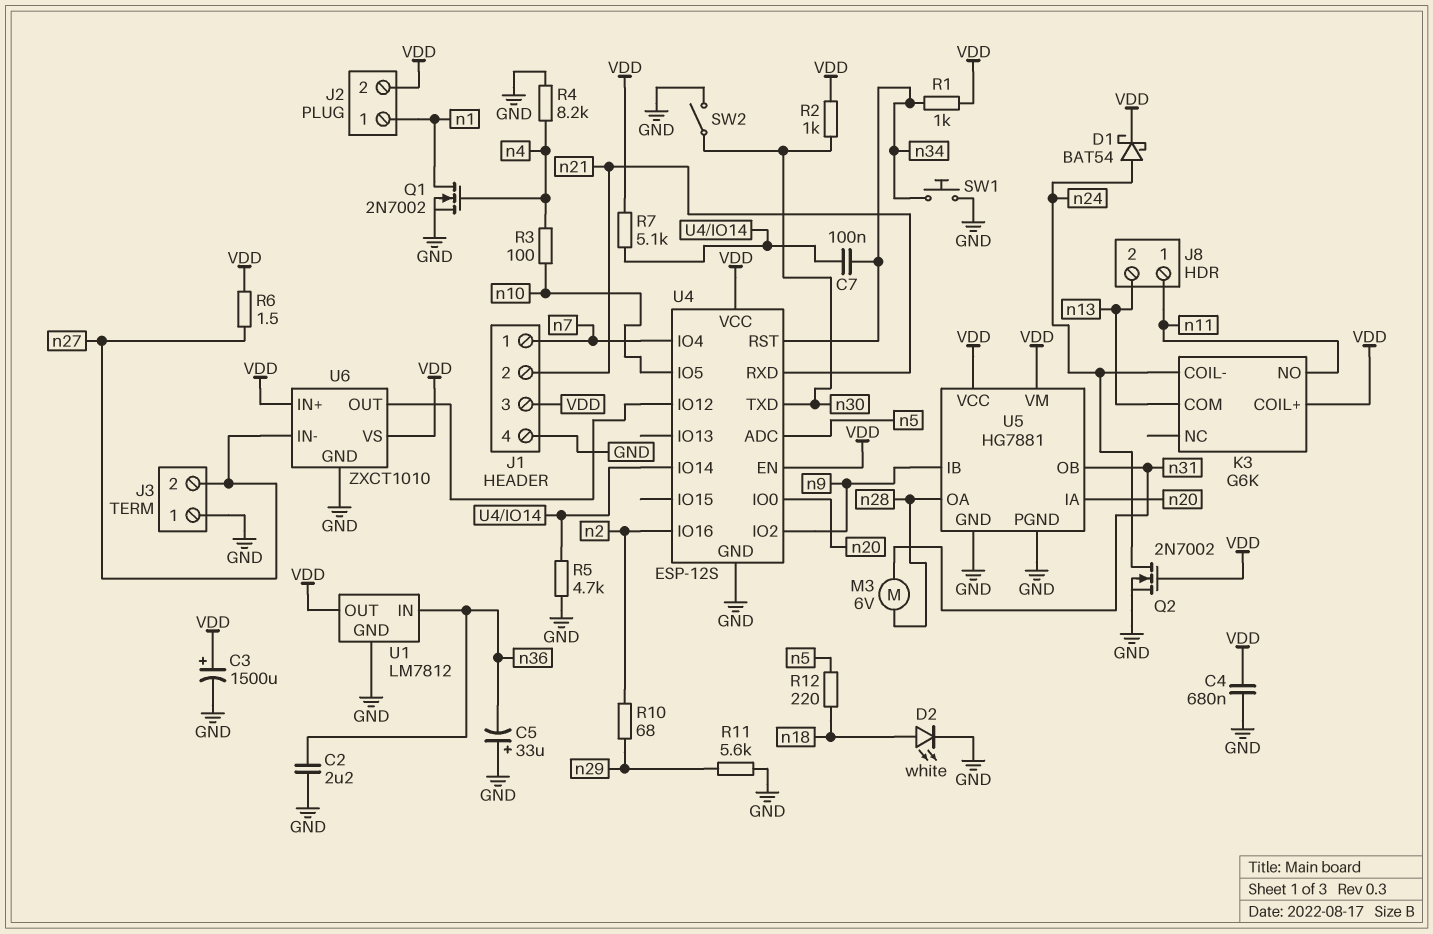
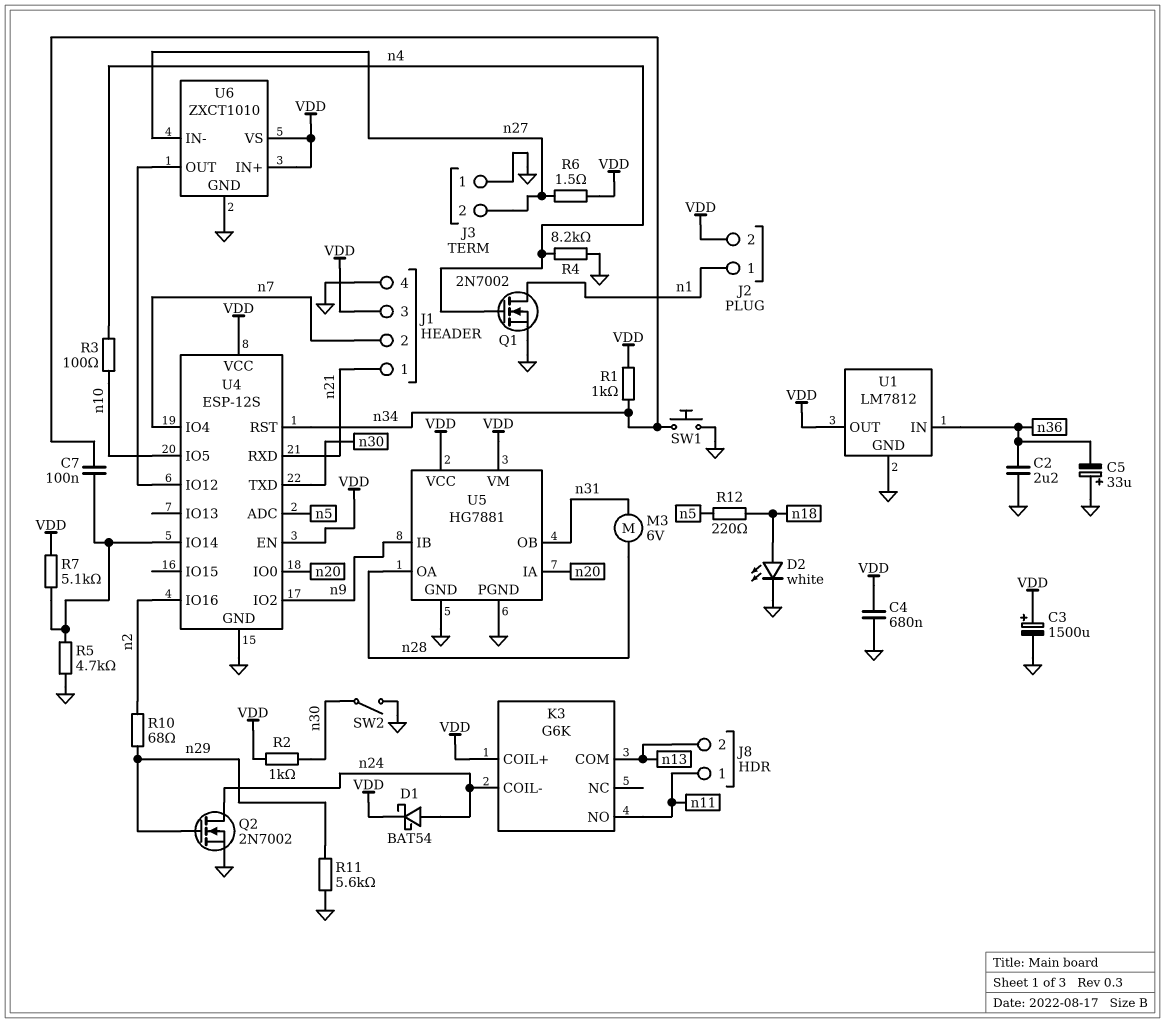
J1 pin 1: n7 -> n21
J1 pin 2: n21 -> n7
Q2: NMOS 2N7002 (G VDD, D n24, S GND) -> NMOS 2N7002 (G n29, D n24, S GND)

